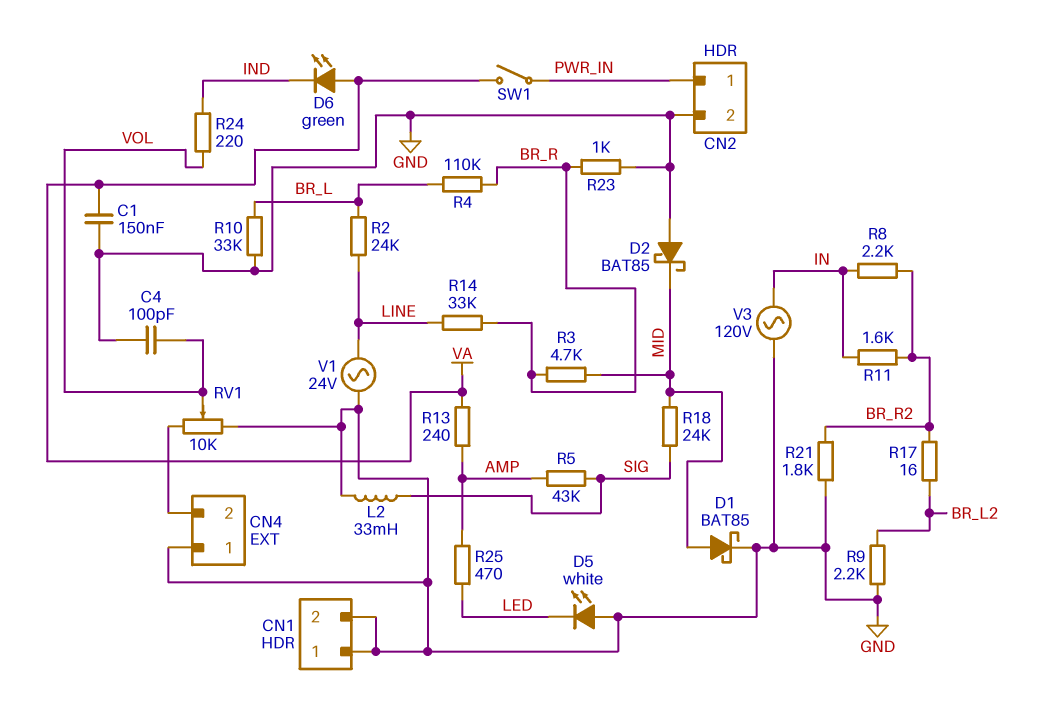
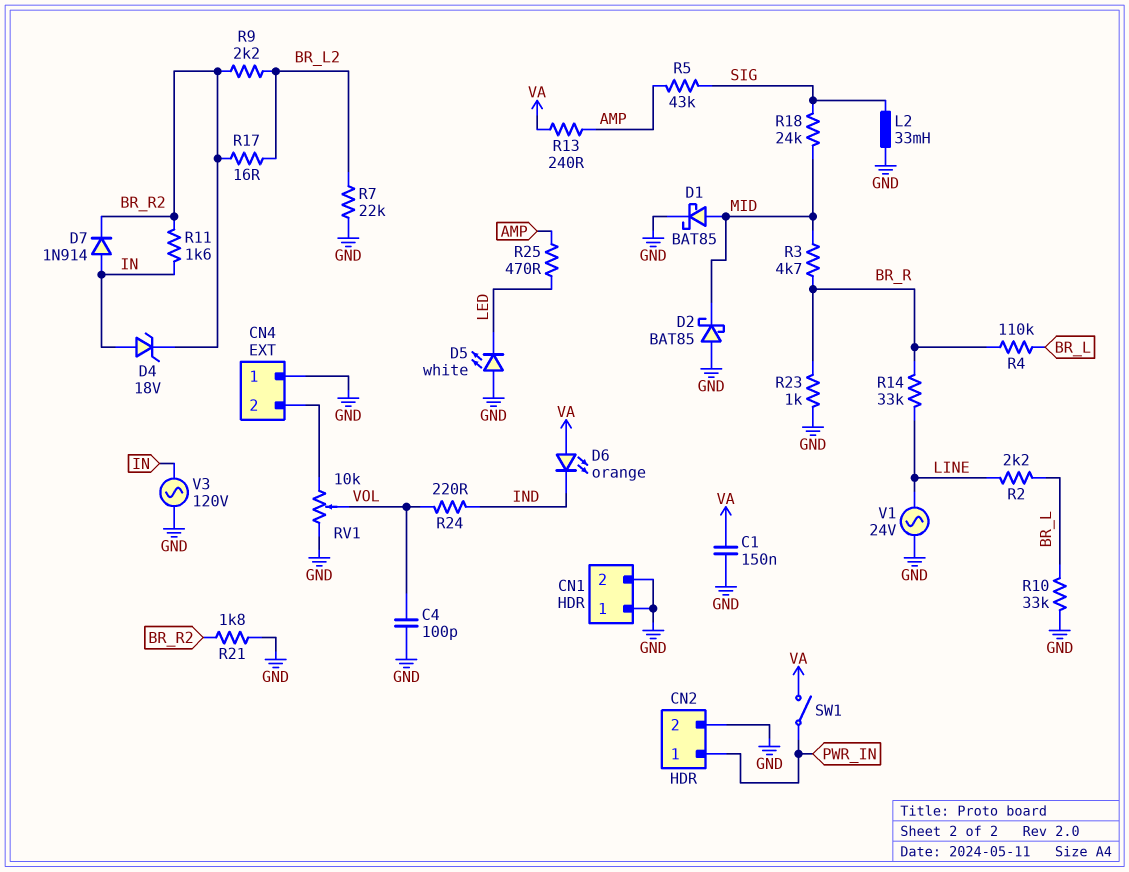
D4: none -> zener 18V (A IN, K BR_R2)
D6: LED green (A VA, K IND) -> LED orange (A VA, K IND)
D7: none -> diode 1N914 (A IN, K BR_R2)
R2: 24k (BR_L, LINE) -> 2.2k (BR_L, LINE)
R7: none -> 22k (BR_L2, GND)
R8: 2.2k (BR_R2, IN) -> none
R9: 2.2k (BR_L2, GND) -> 2.2k (BR_L2, BR_R2)

